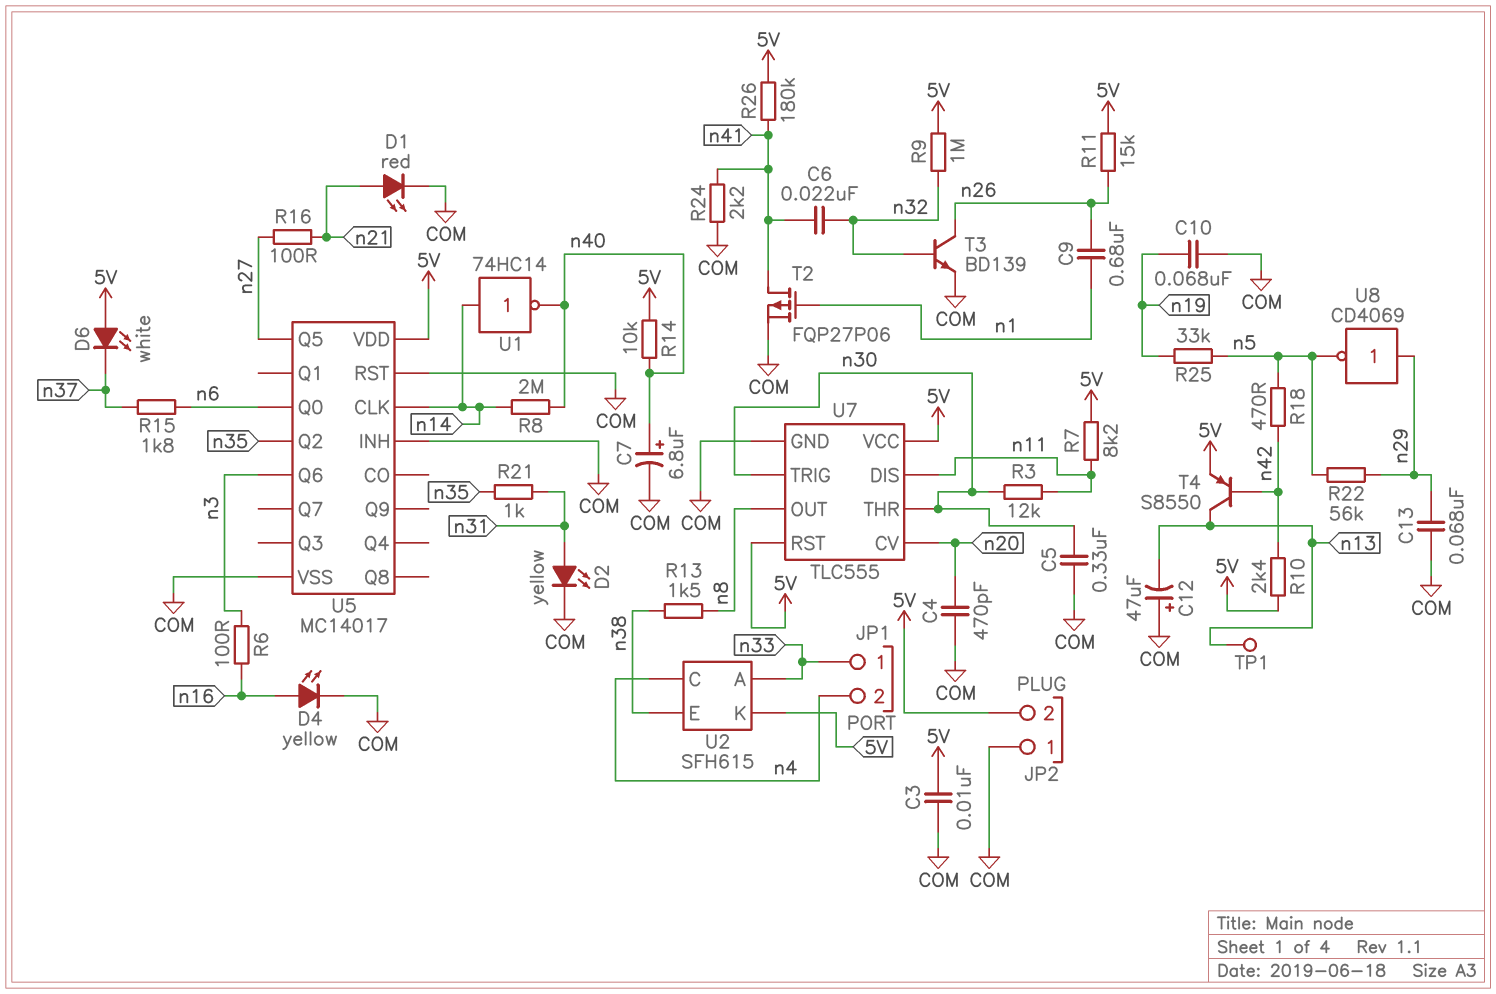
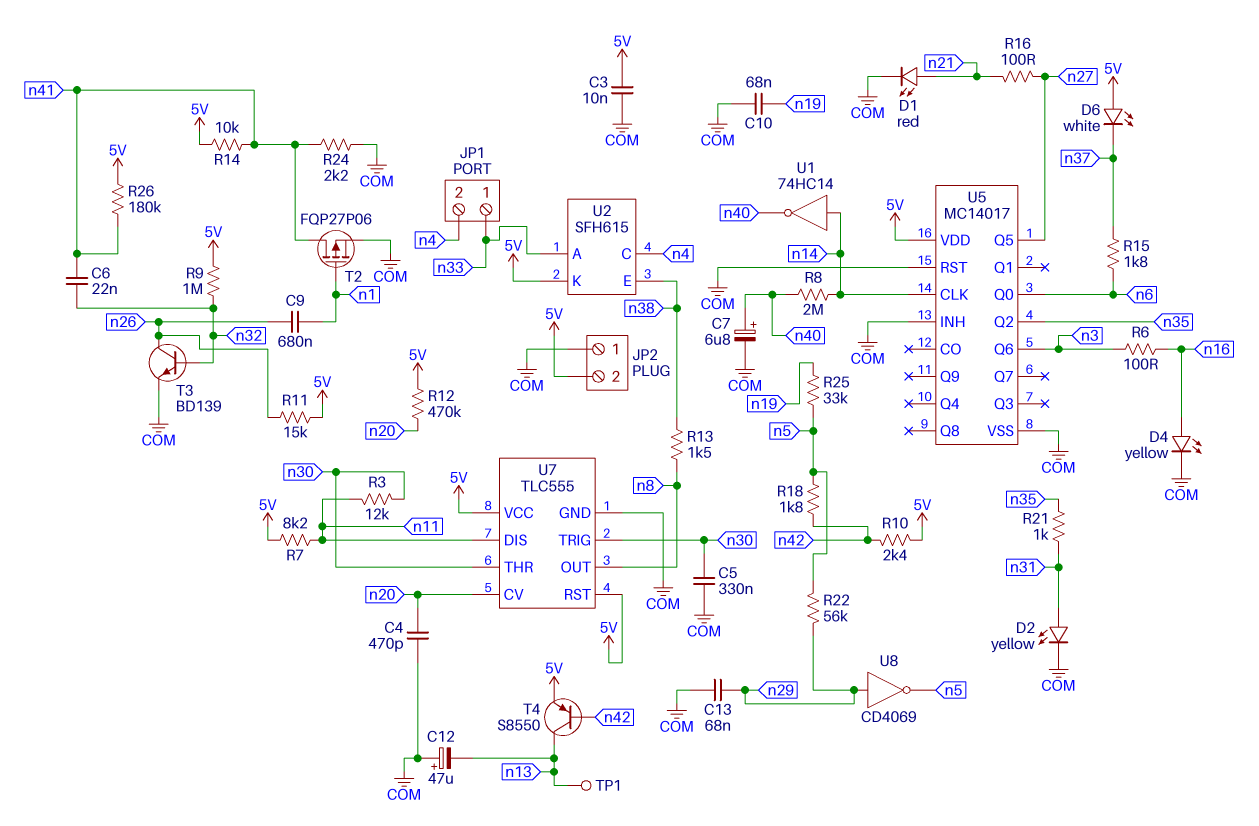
R12: none -> 470k (5V, n20)
R14: 10k (5V, n40) -> 10k (5V, n41)
R18: 470 (n5, n42) -> 1.8k (n5, n42)

